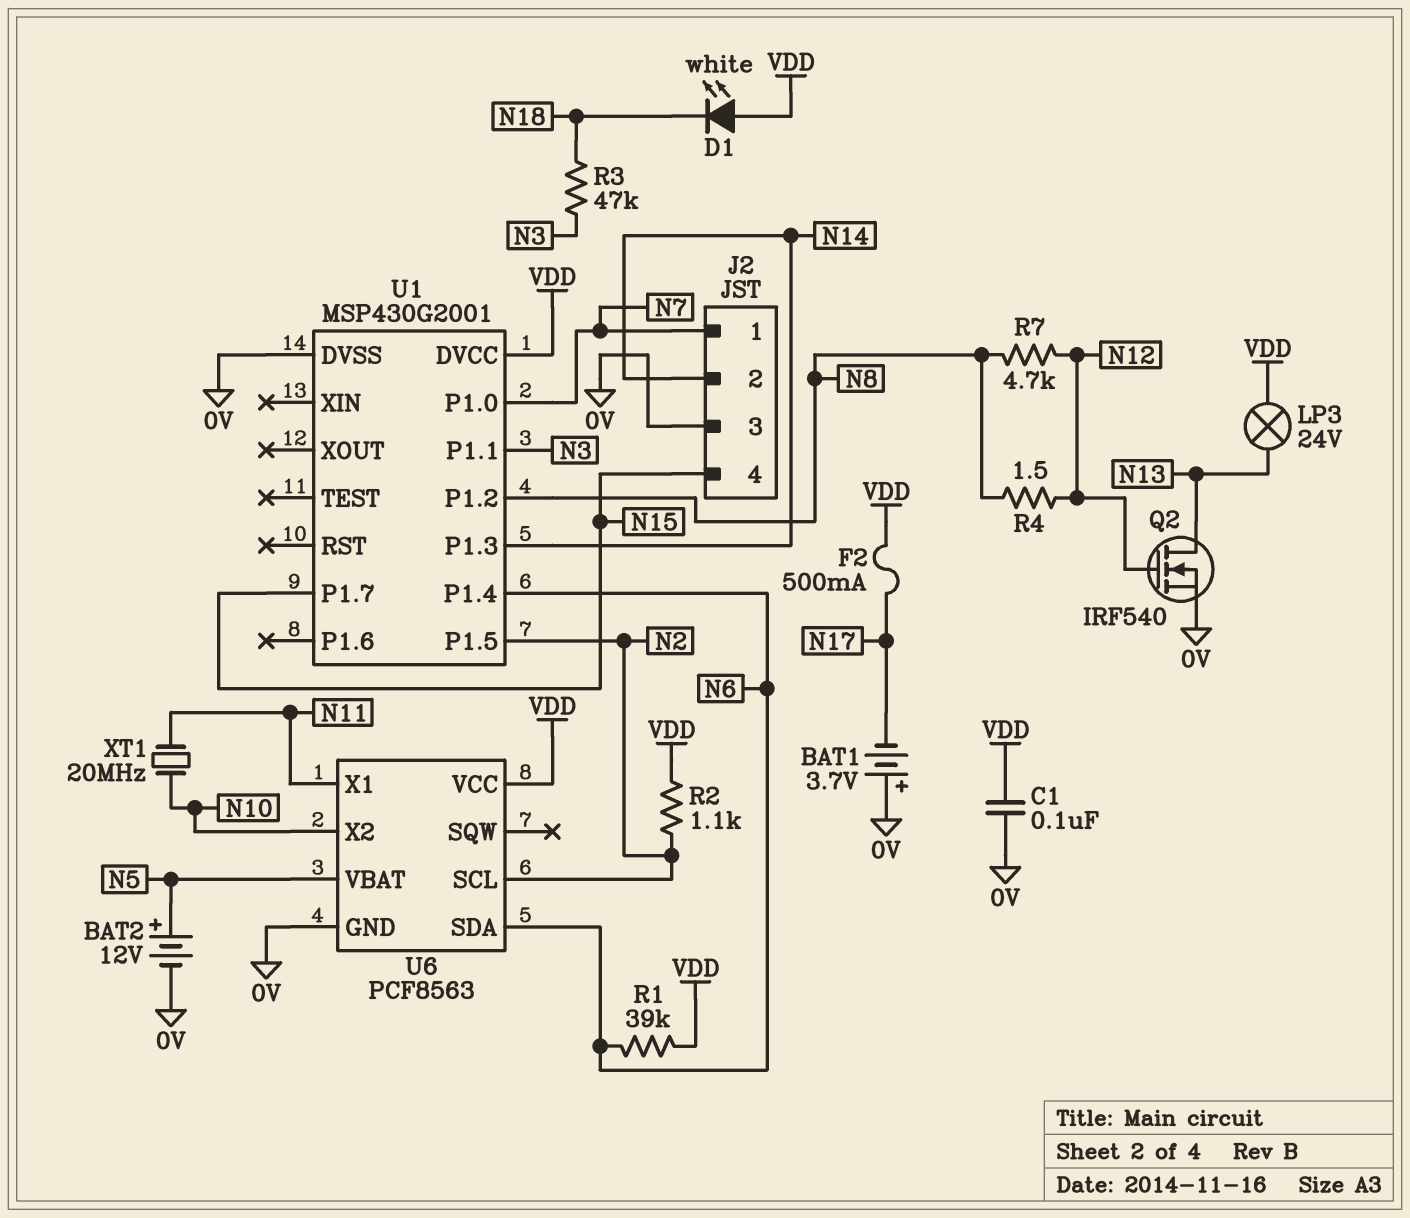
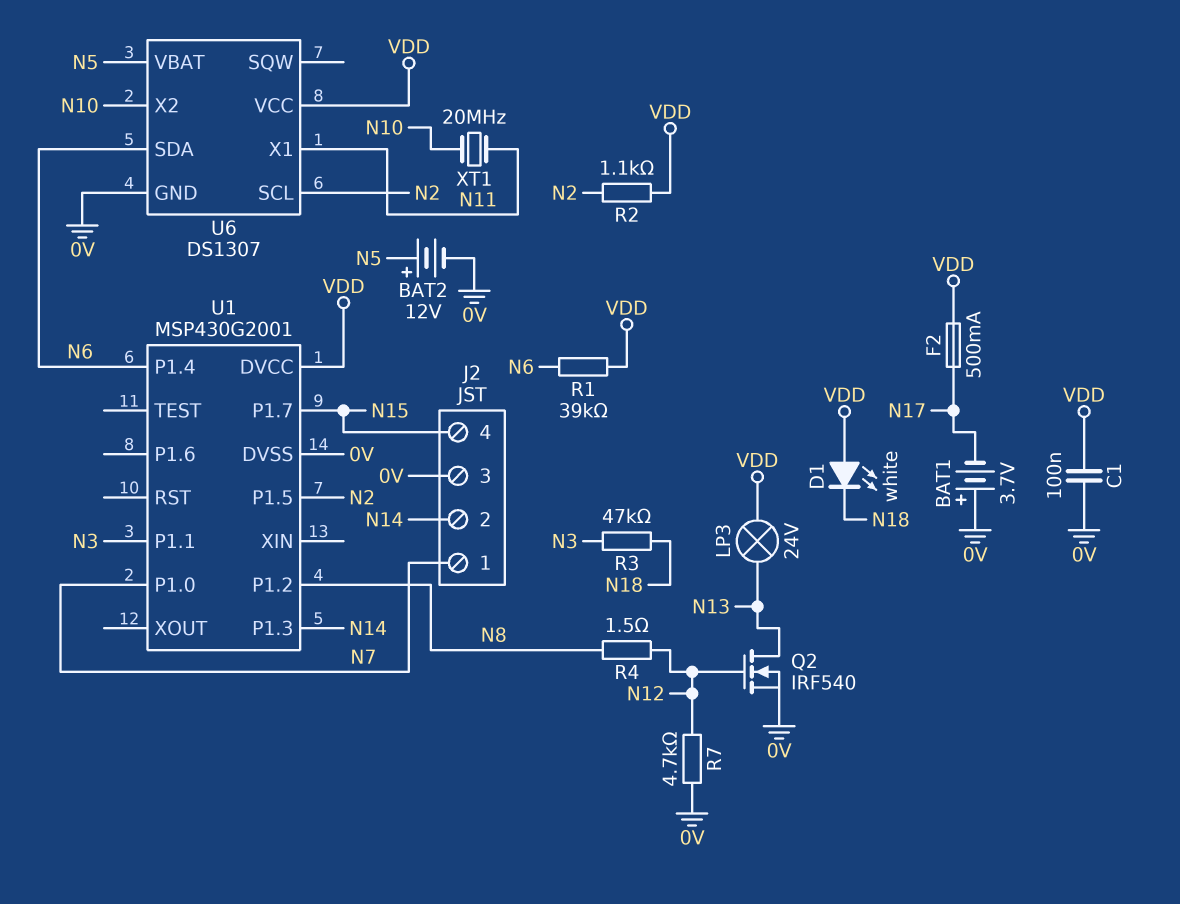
R7: 4.7k (N8, N12) -> 4.7k (0V, N12)
U6: PCF8563 -> DS1307

